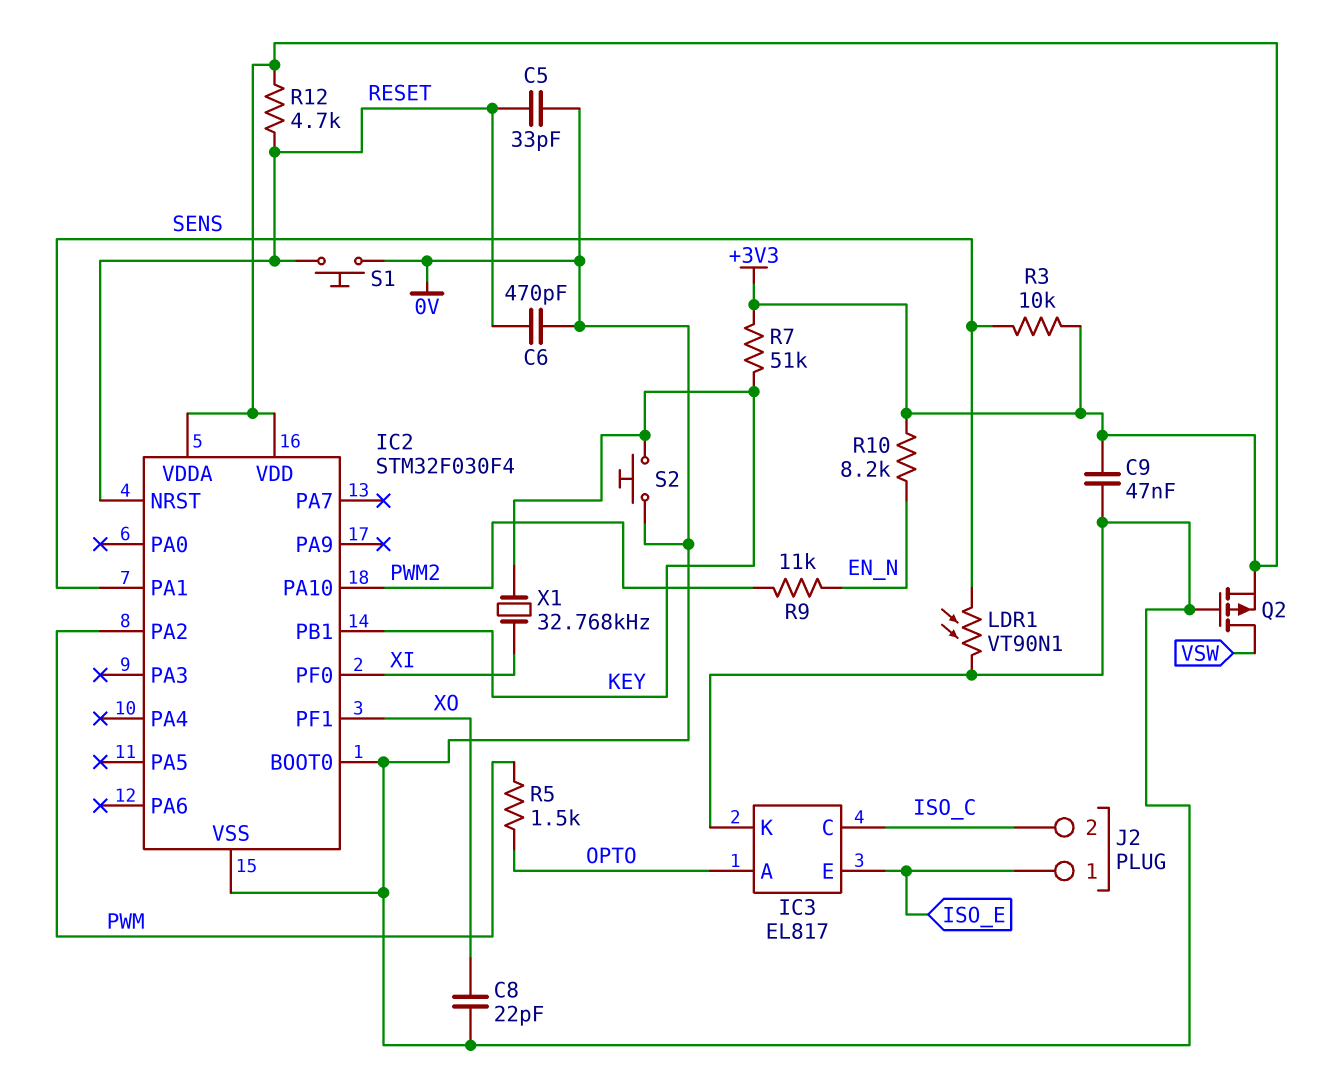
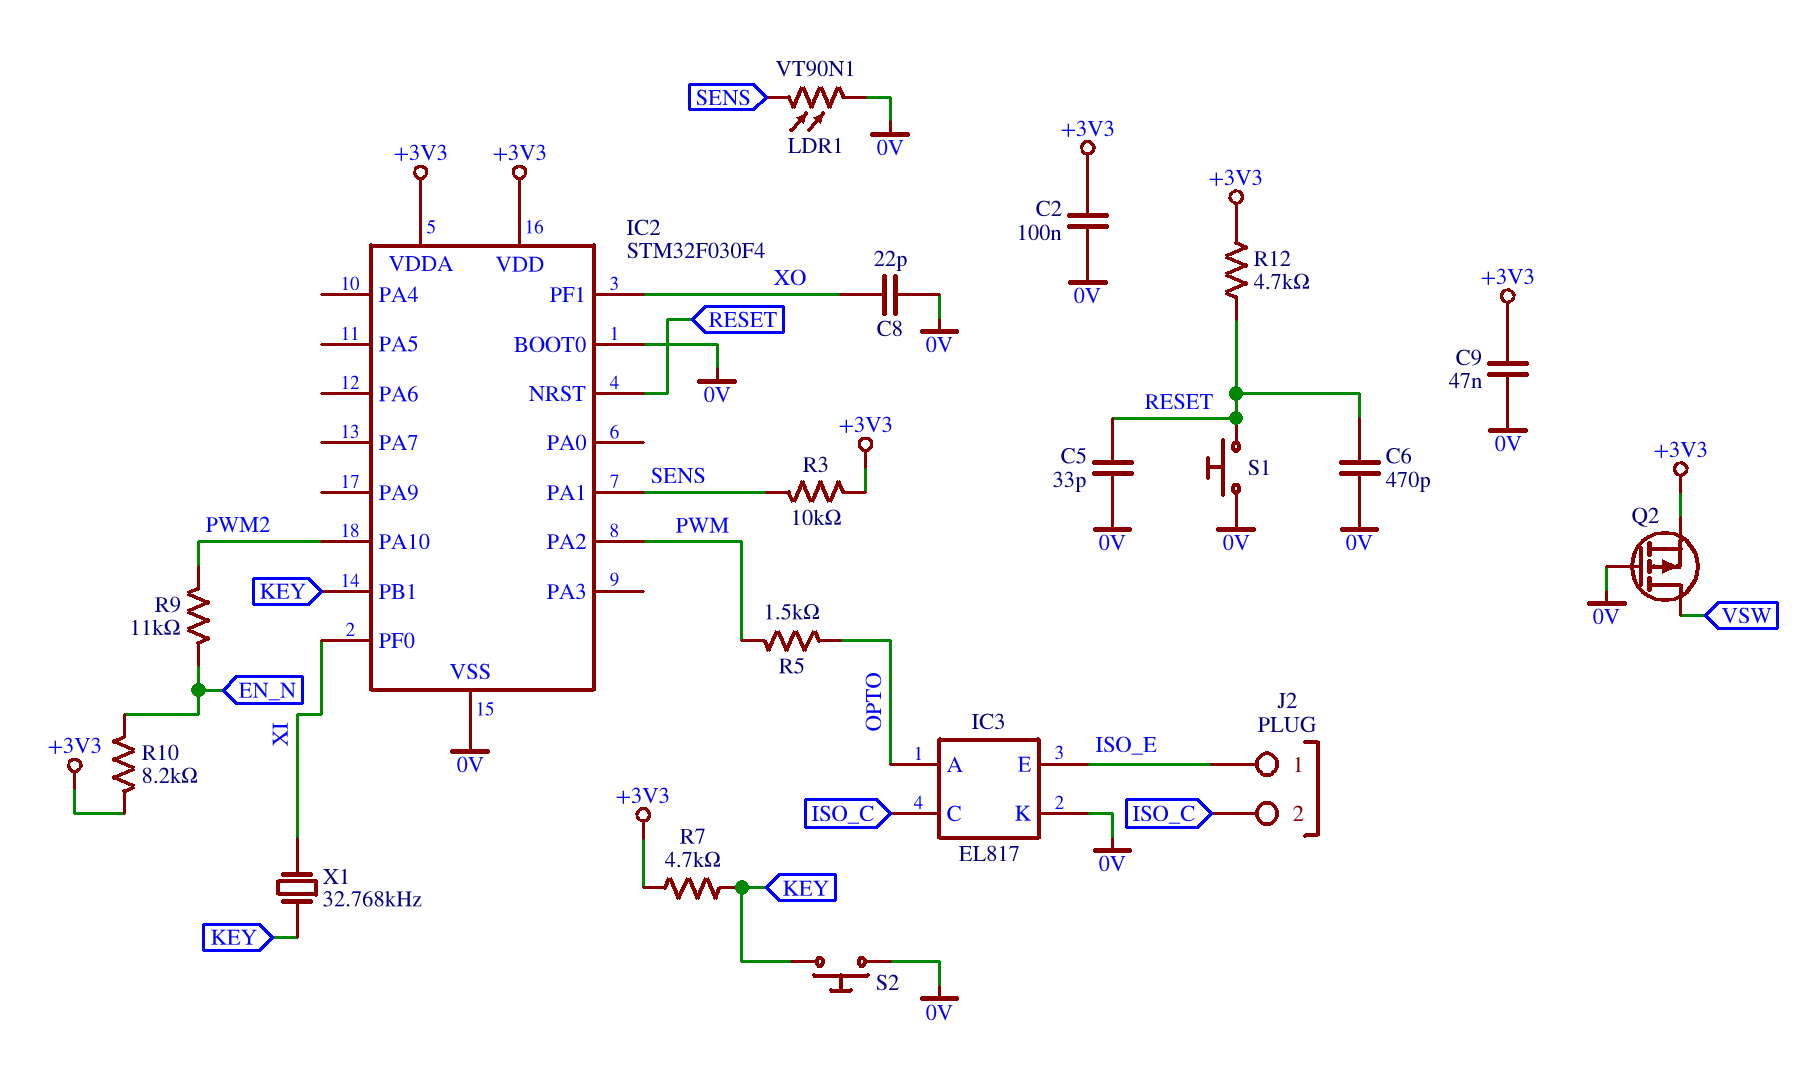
C2: none -> 100nF (+3V3, 0V)
R7: 51k (+3V3, KEY) -> 4.7k (+3V3, KEY)

